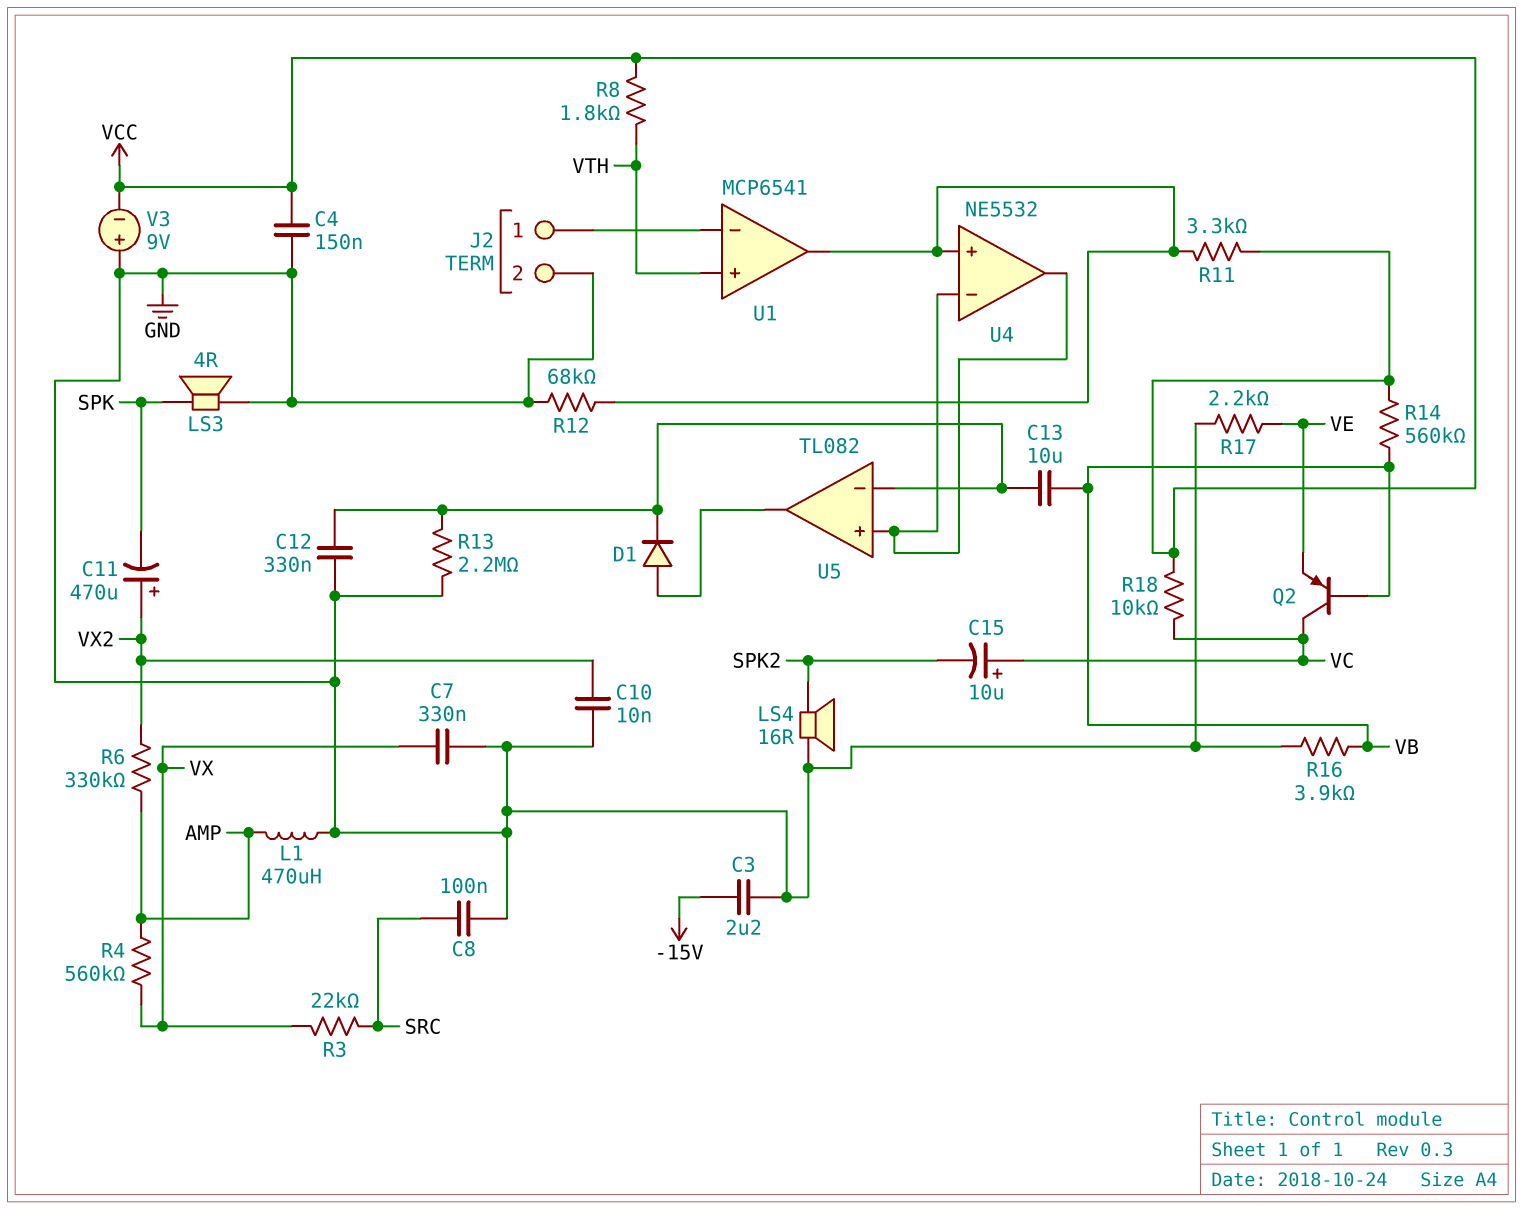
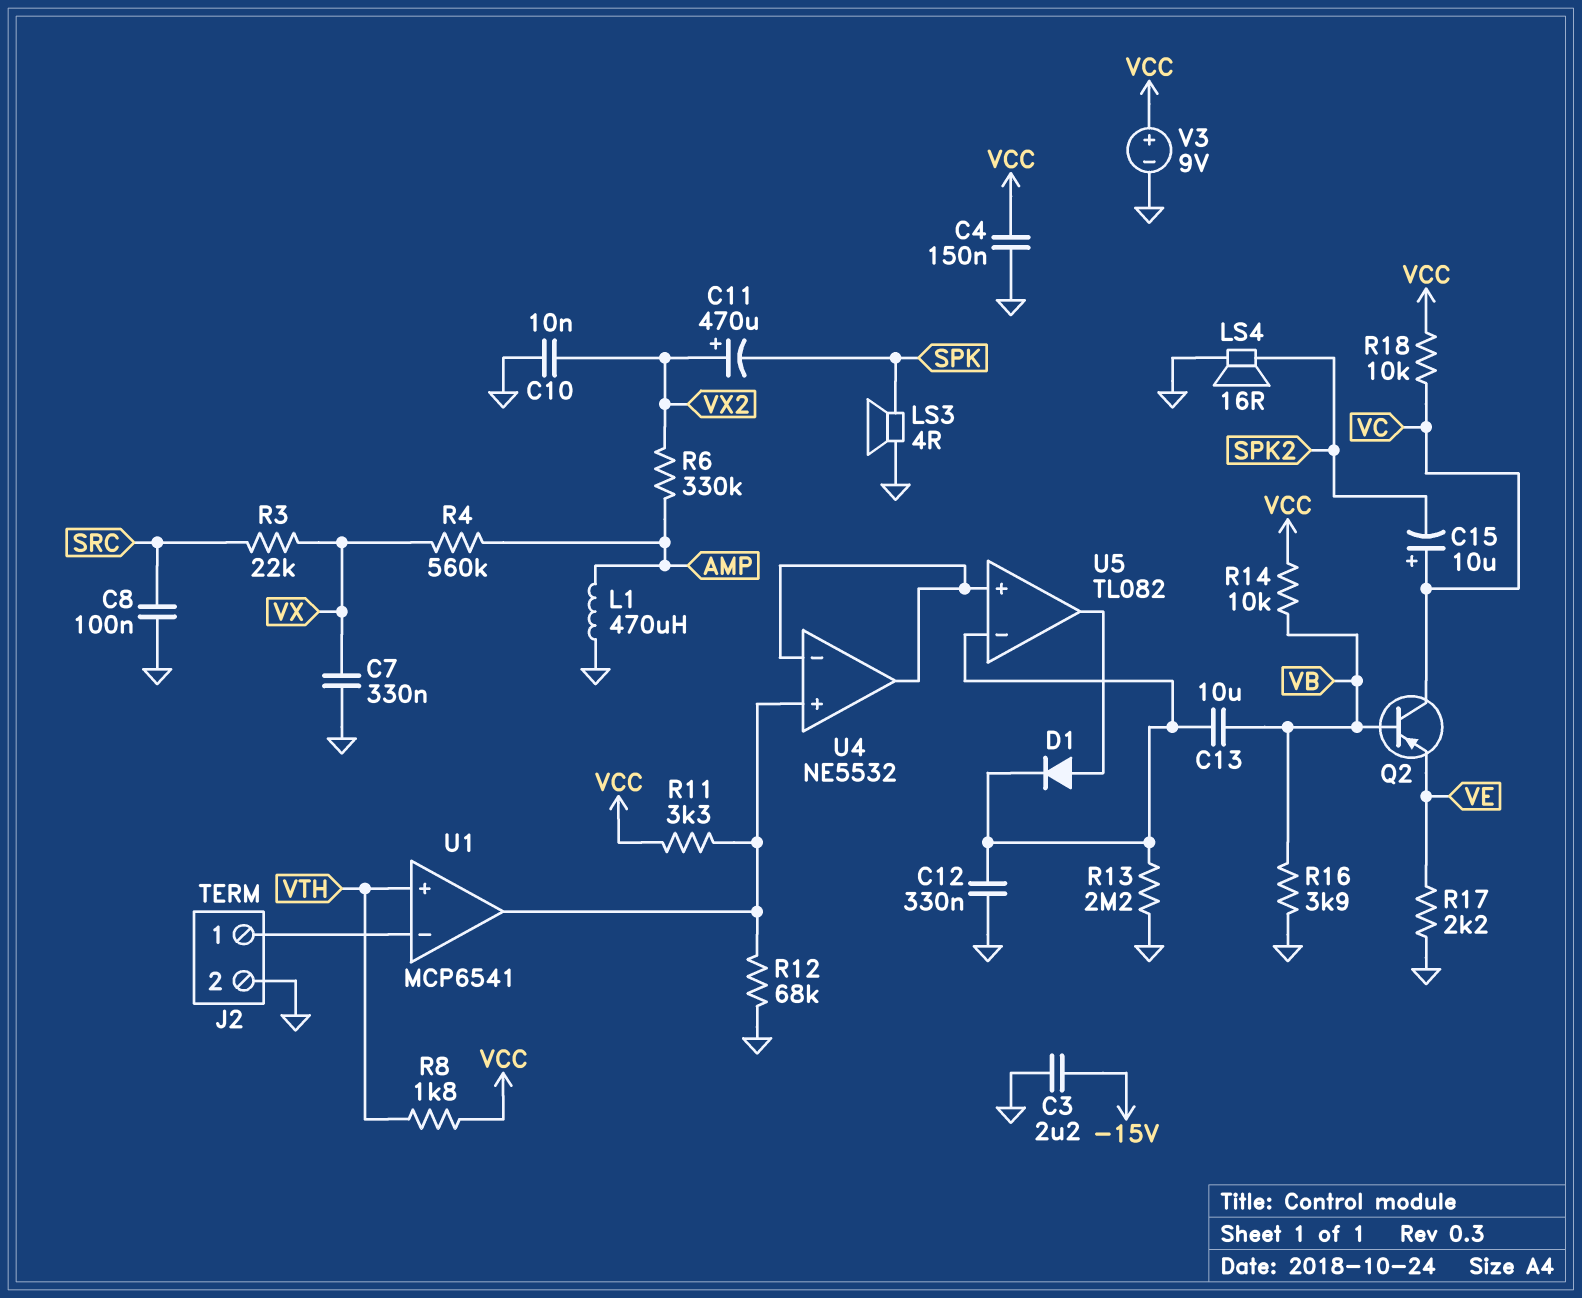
R14: 560k (VB, VCC) -> 10k (VB, VCC)
V3: 9V (plus GND, minus VCC) -> 9V (plus VCC, minus GND)

